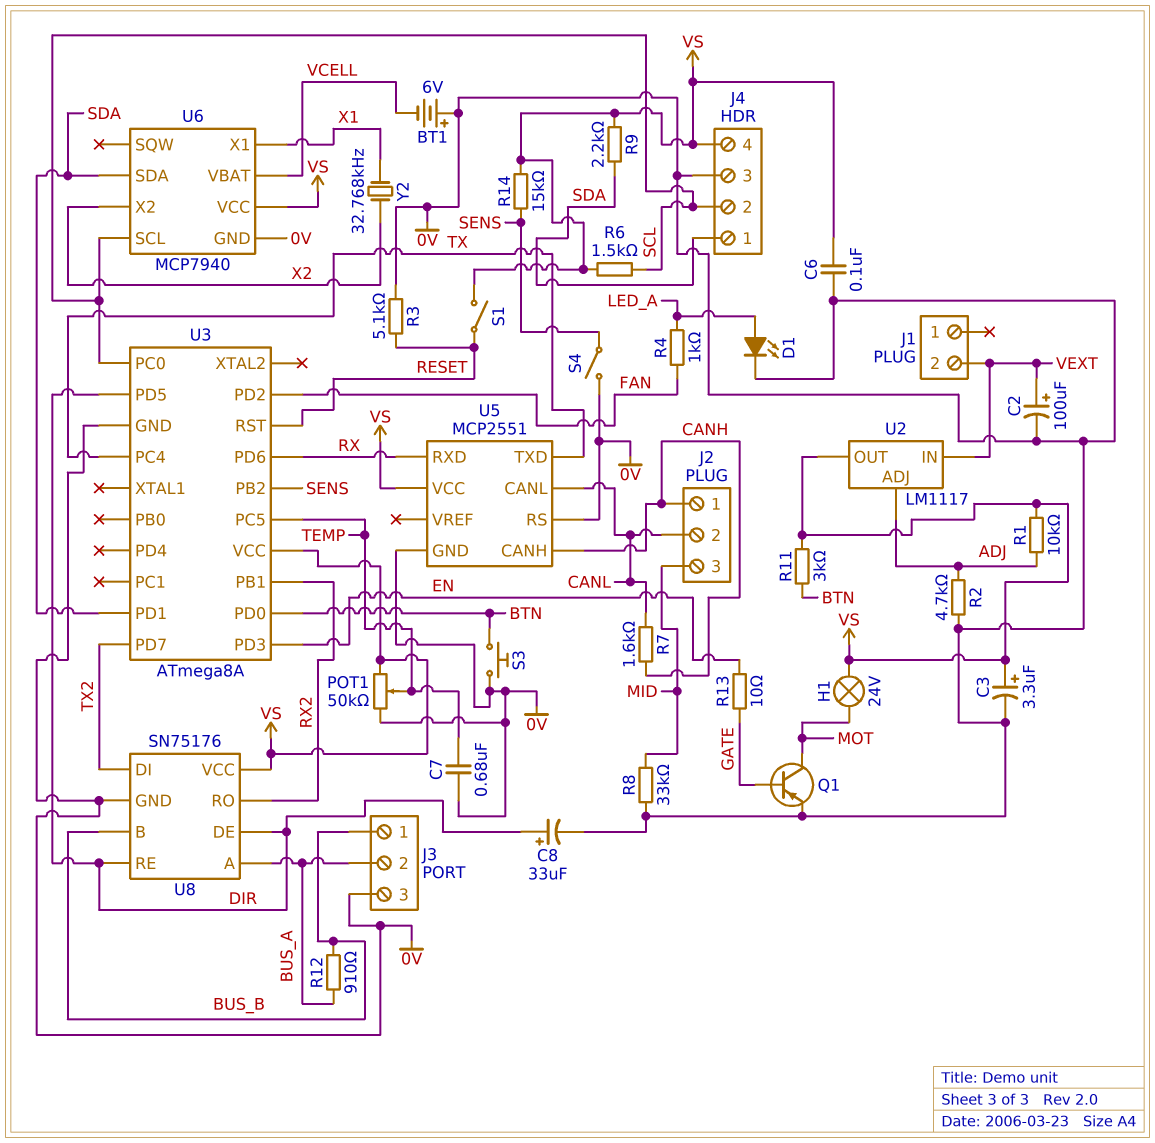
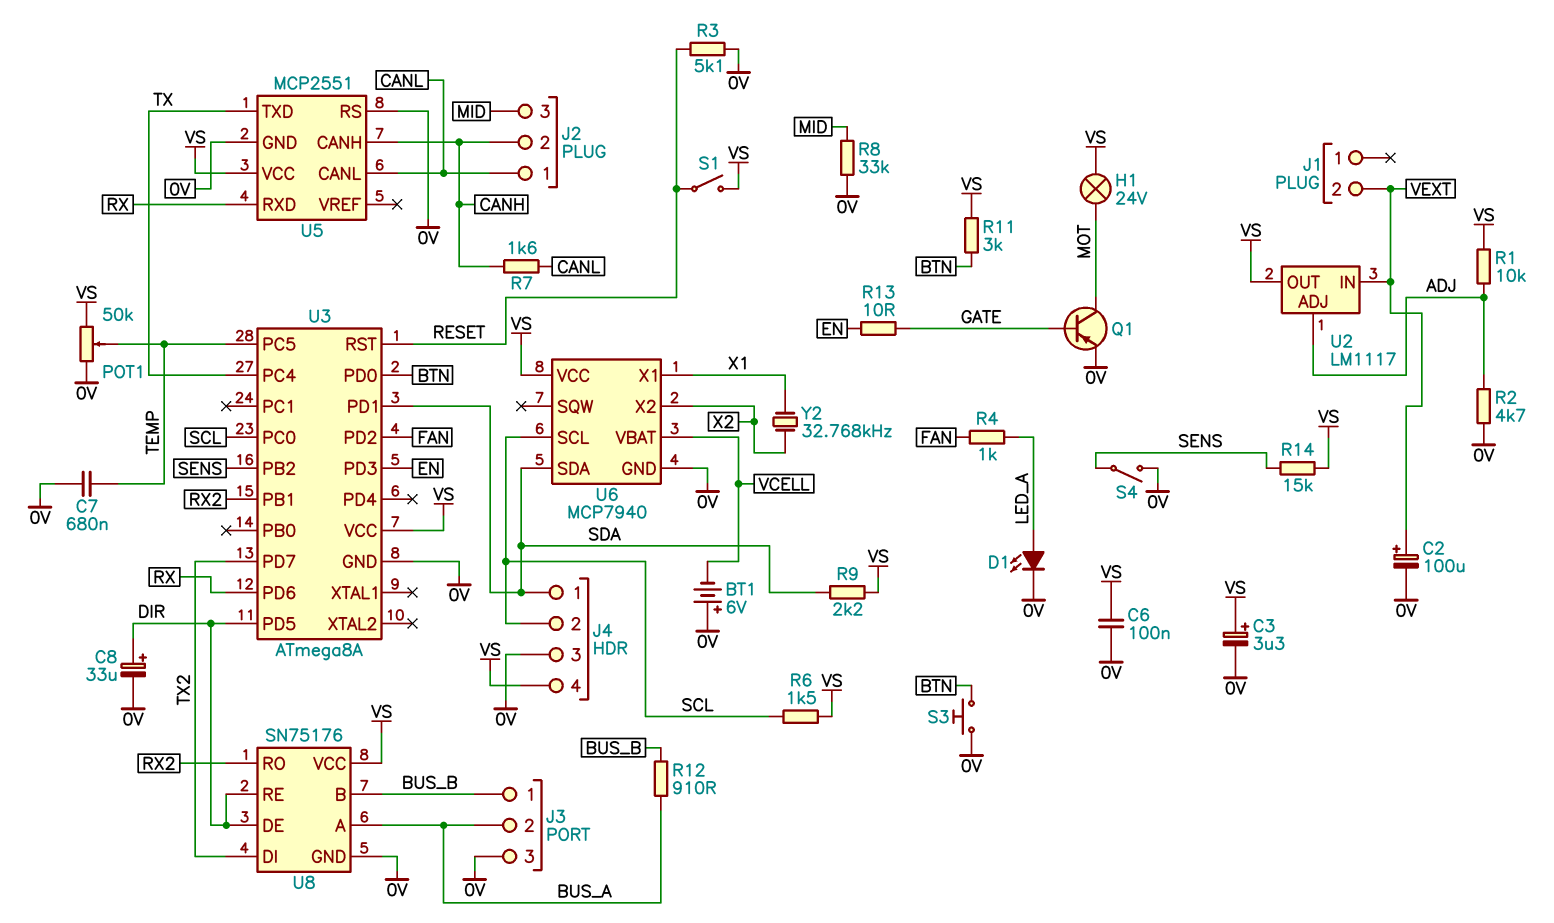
J2 pin 1: CANH -> CANL
J2 pin 2: CANL -> CANH

